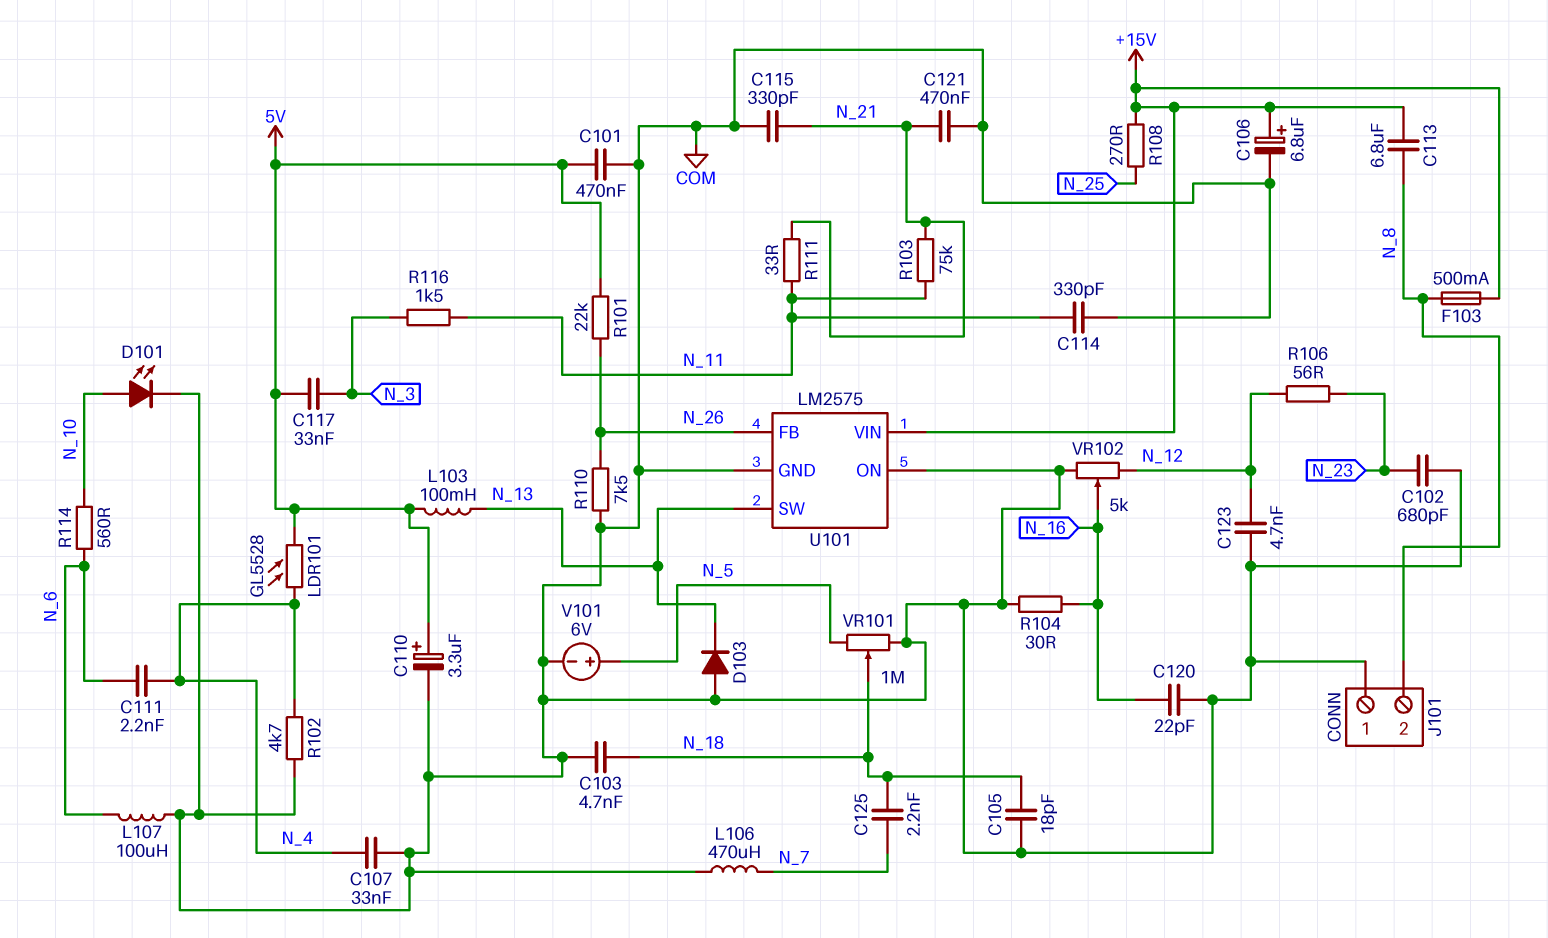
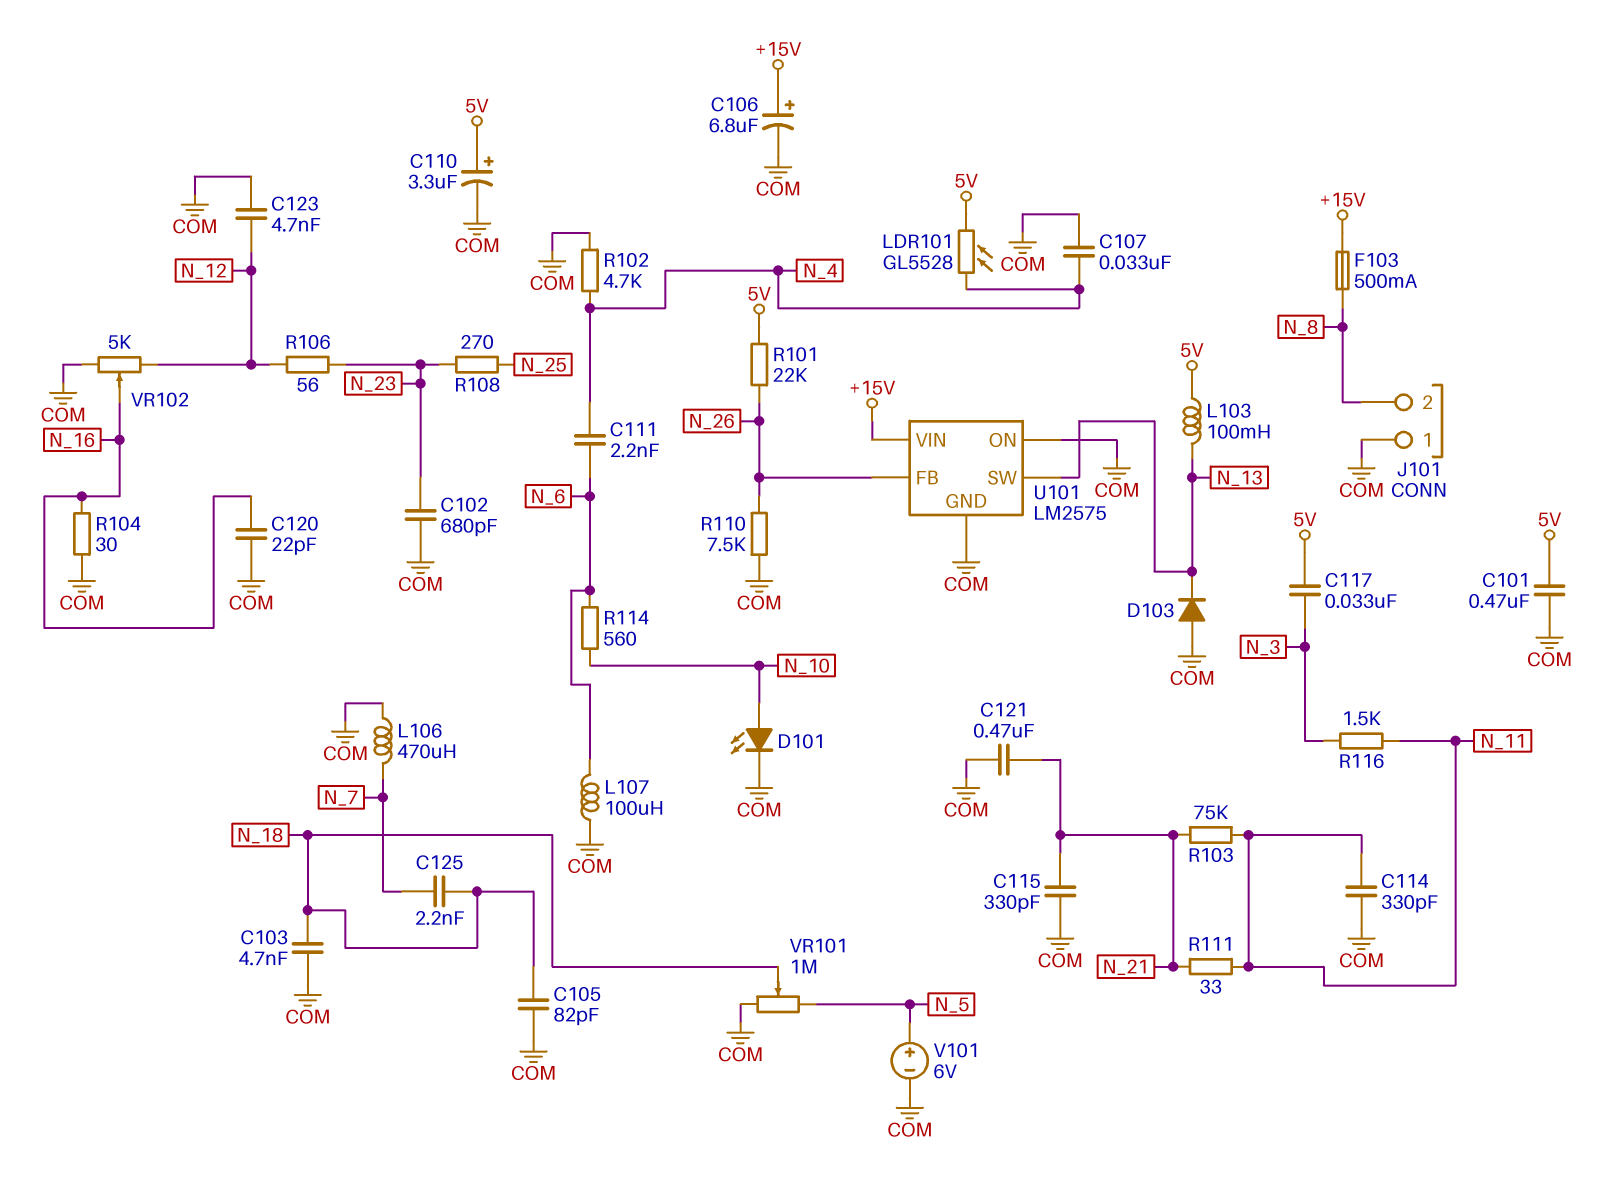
C105: 18pF (COM, N_18) -> 82pF (COM, N_18)
C113: 6.8uF (+15V, N_8) -> none
R108: 270 (+15V, N_25) -> 270 (N_23, N_25)

